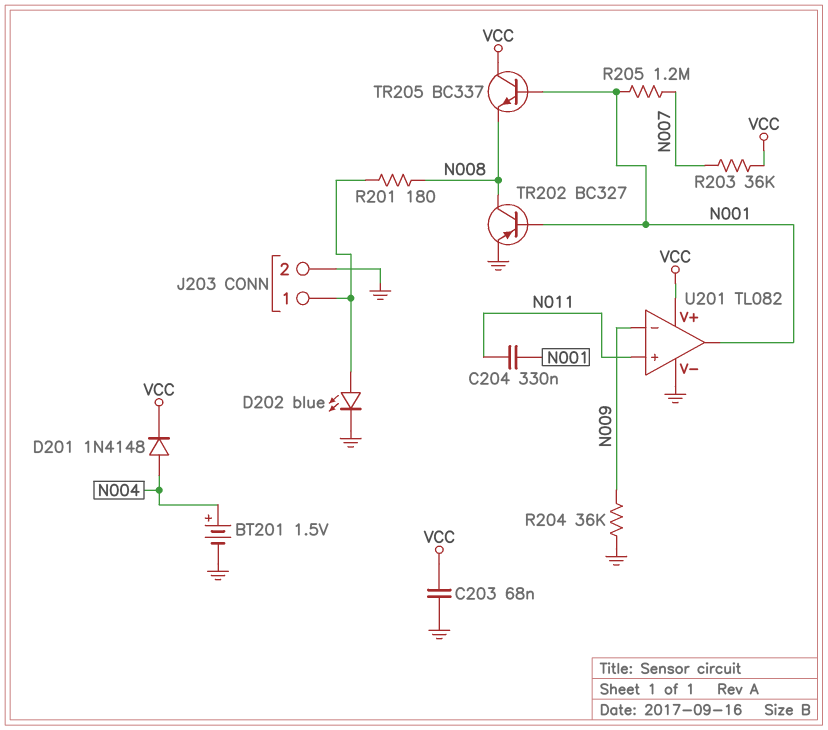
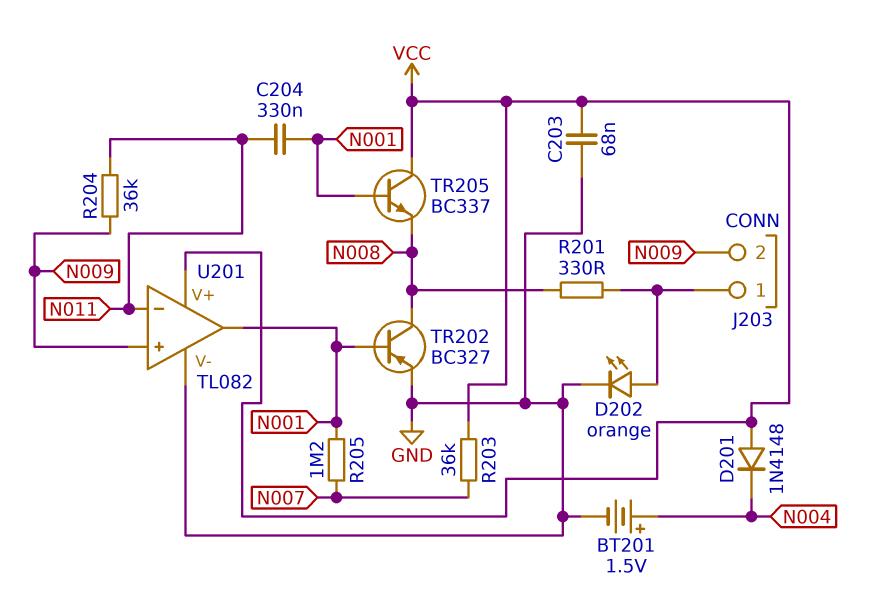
D201: diode 1N4148 (A N004, K VCC) -> diode 1N4148 (A VCC, K N004)
D202: LED blue (A J203/1, K GND) -> LED orange (A J203/1, K GND)
J203 pin 2: GND -> N009
R201: 180 (J203/1, N008) -> 330 (J203/1, N008)
R204: 36k (GND, N009) -> 36k (N009, N011)
U201 pin in+: N011 -> N009
U201 pin in-: N009 -> N011

